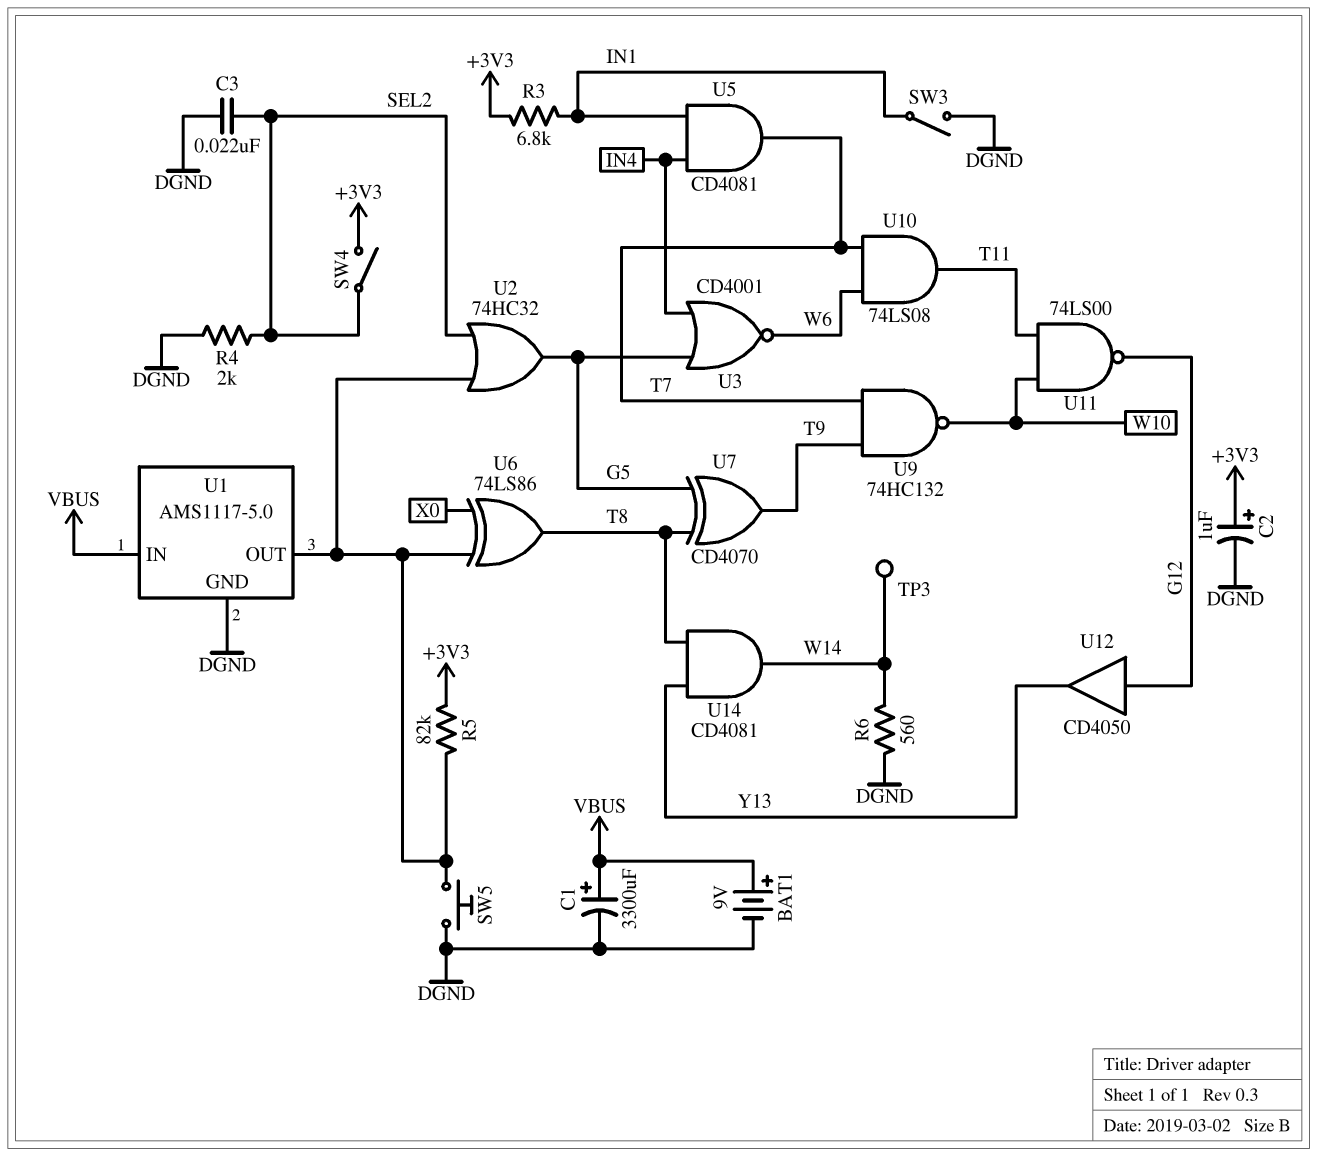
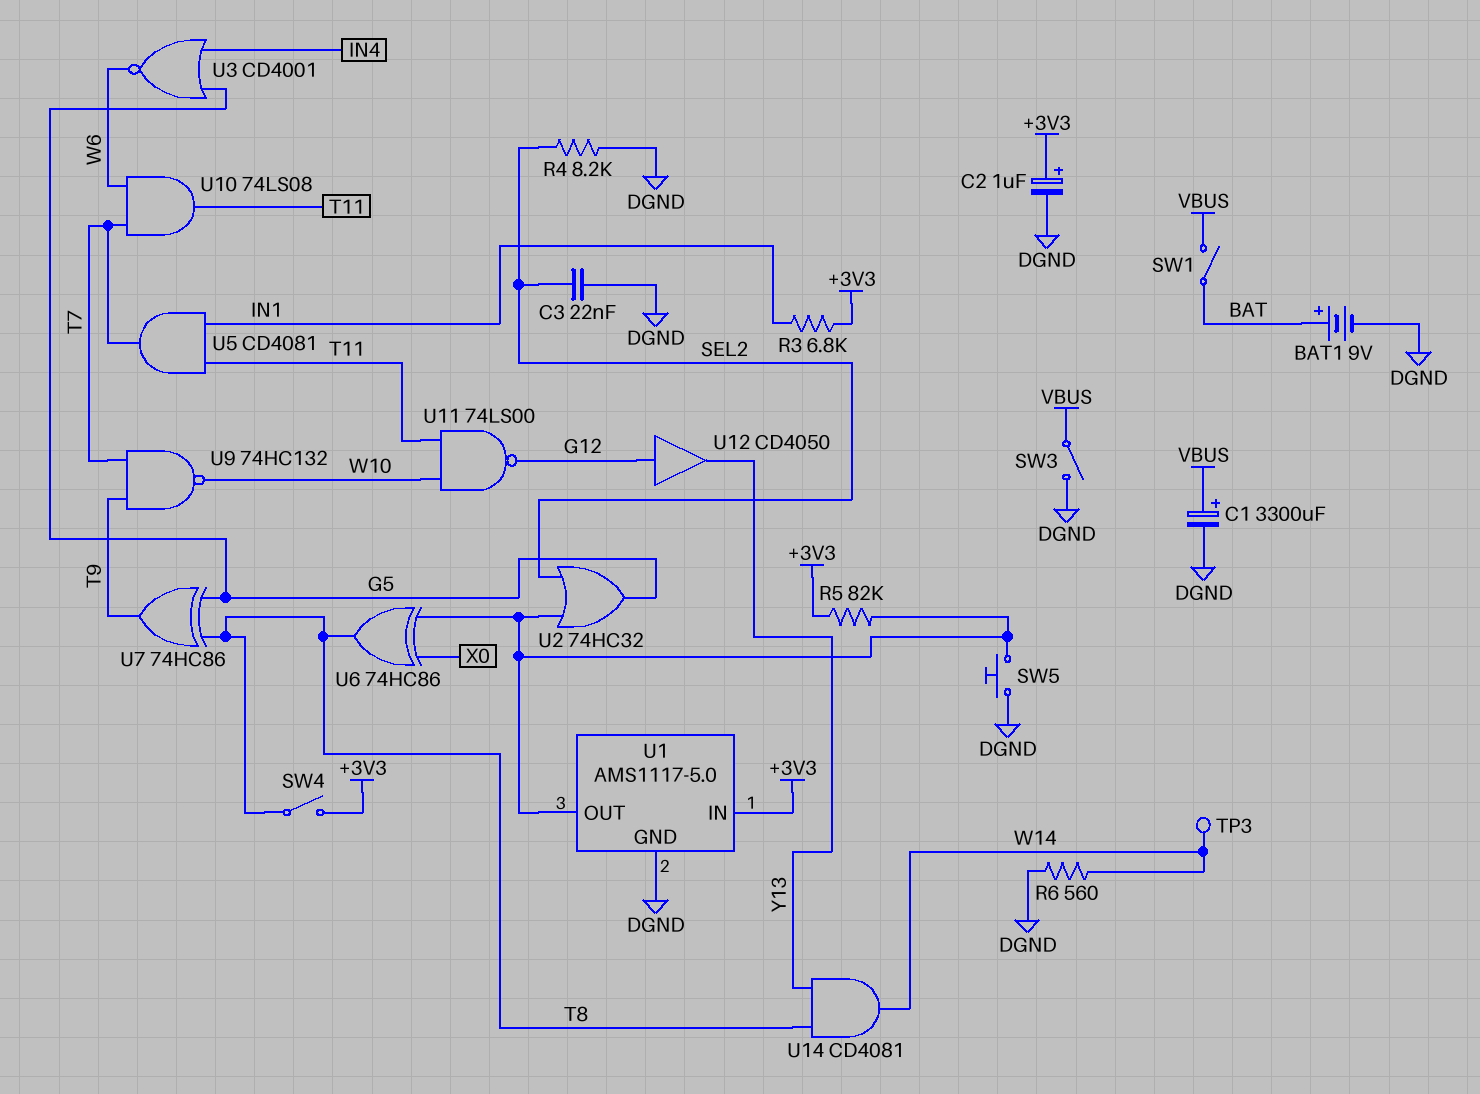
BAT1: 9V (plus VBUS, minus DGND) -> 9V (plus BAT, minus DGND)
R4: 2k (DGND, SEL2) -> 8.2k (DGND, SEL2)
SW1: none -> switch (BAT, VBUS)
SW3: switch (DGND, IN1) -> switch (DGND, VBUS)
SW4: switch (+3V3, SEL2) -> switch (+3V3, T8)
U1 pin IN: VBUS -> +3V3
U5: AND CD4081 (in IN1, in IN4, out T7) -> AND CD4081 (in IN1, in T11, out T7)
U6: XOR 74LS86 (in U1/OUT, in X0, out T8) -> XOR 74HC86 (in U1/OUT, in X0, out T8)
U7: XOR CD4070 (in G5, in T8, out T9) -> XOR 74HC86 (in G5, in T8, out T9)

